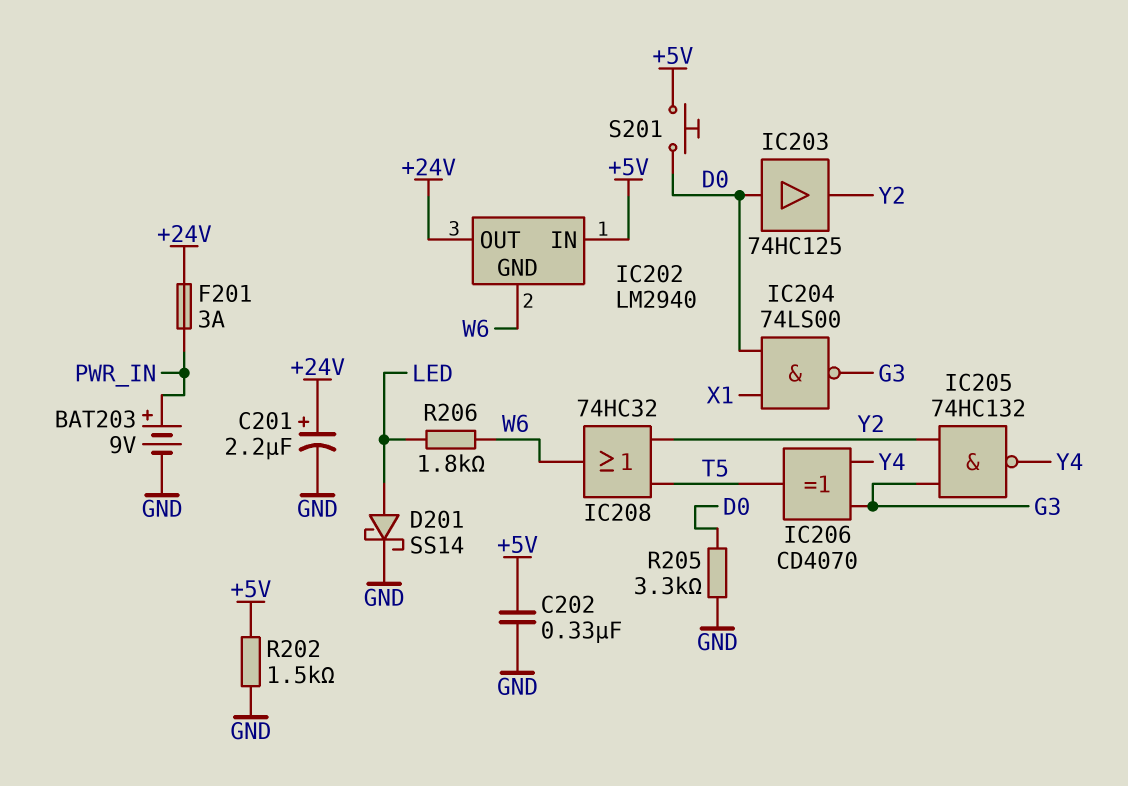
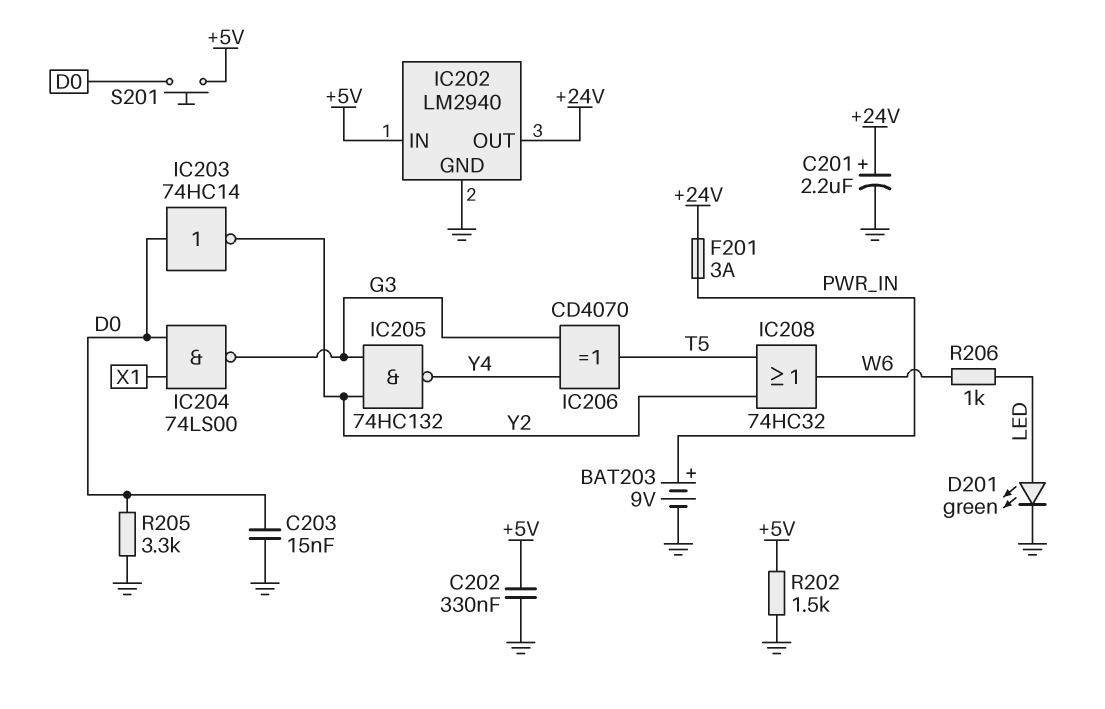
C203: none -> 15nF (D0, GND)
D201: schottky SS14 (A LED, K GND) -> LED green (A LED, K GND)
IC202 pin GND: W6 -> GND
IC203: buffer 74HC125 (in D0, out Y2) -> NOT 74HC14 (in D0, out Y2)
R206: 1.8k (LED, W6) -> 1k (LED, W6)

